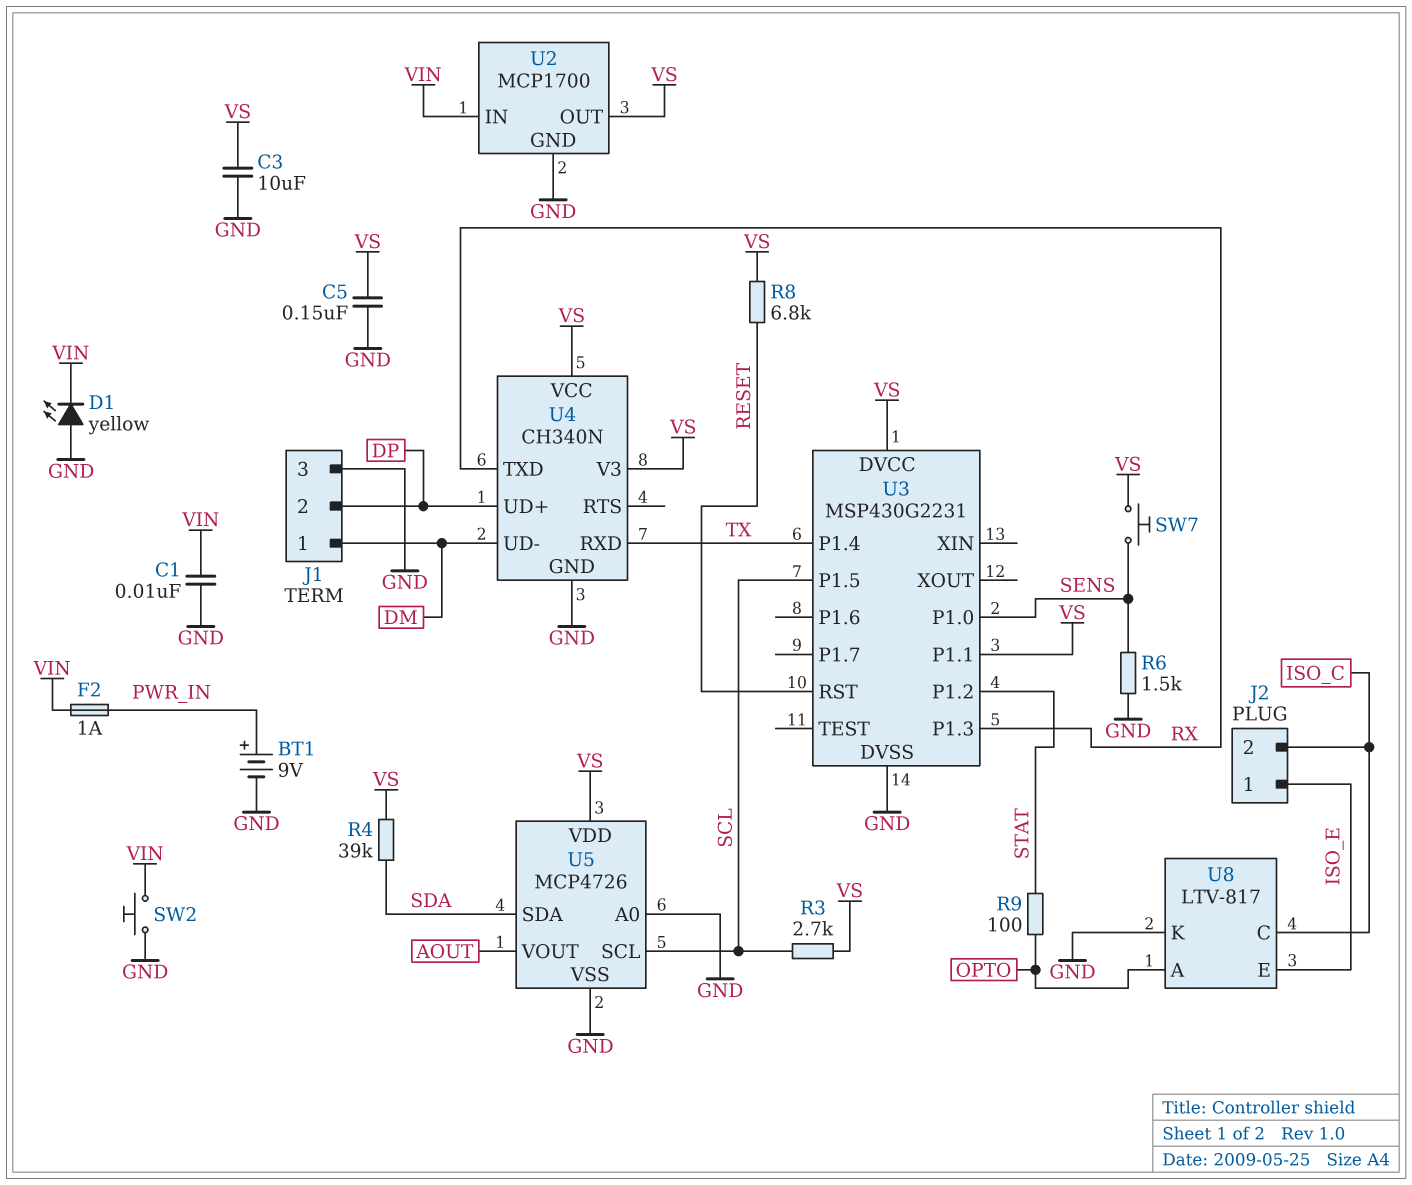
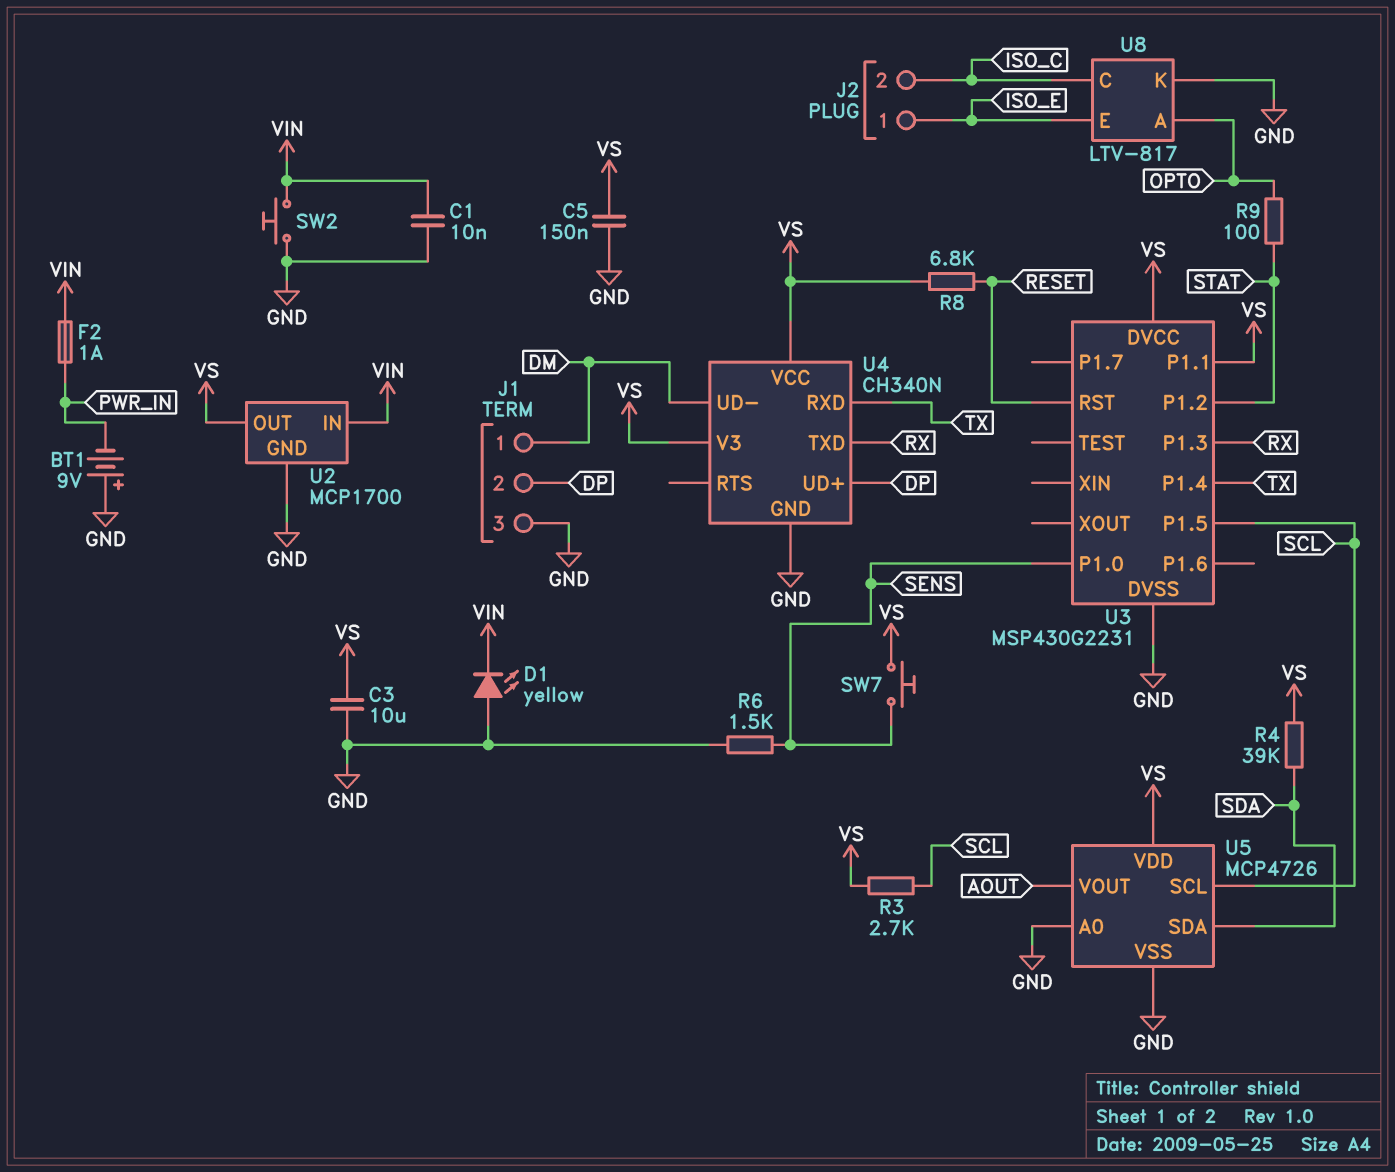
BT1: 9V (plus PWR_IN, minus GND) -> 9V (plus GND, minus PWR_IN)

